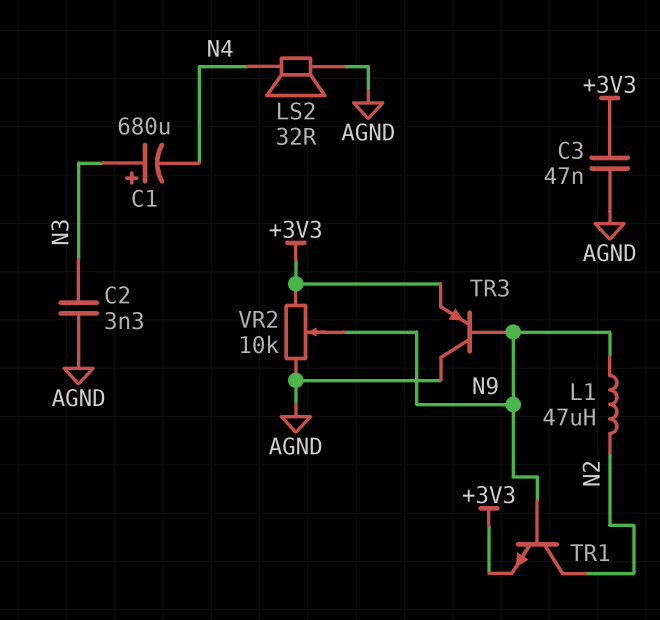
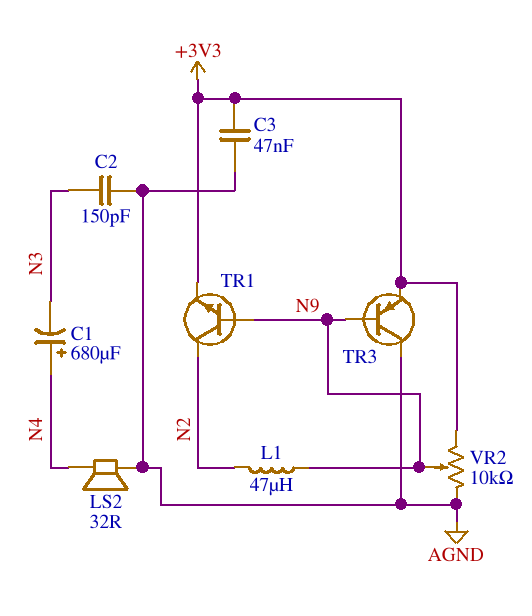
C1: 680uF (plus N3, minus N4) -> 680uF (plus N4, minus N3)
C2: 3.3nF (AGND, N3) -> 150pF (AGND, N3)

